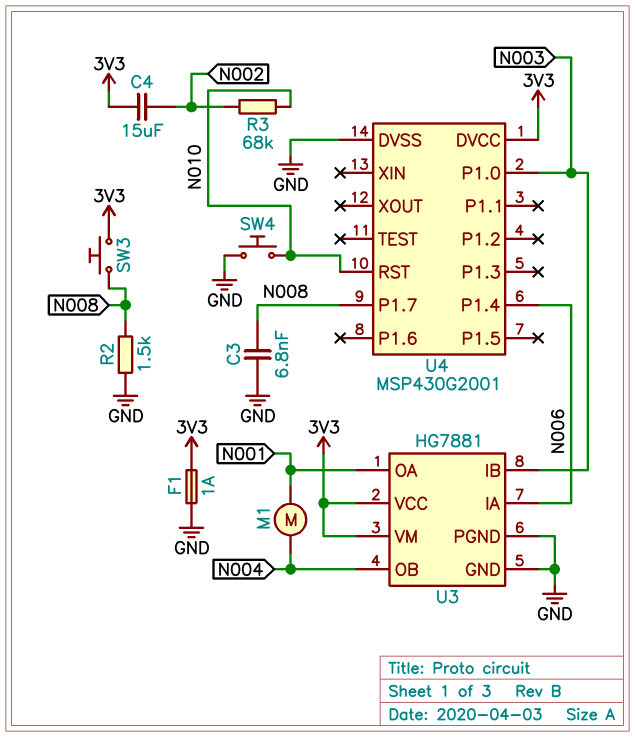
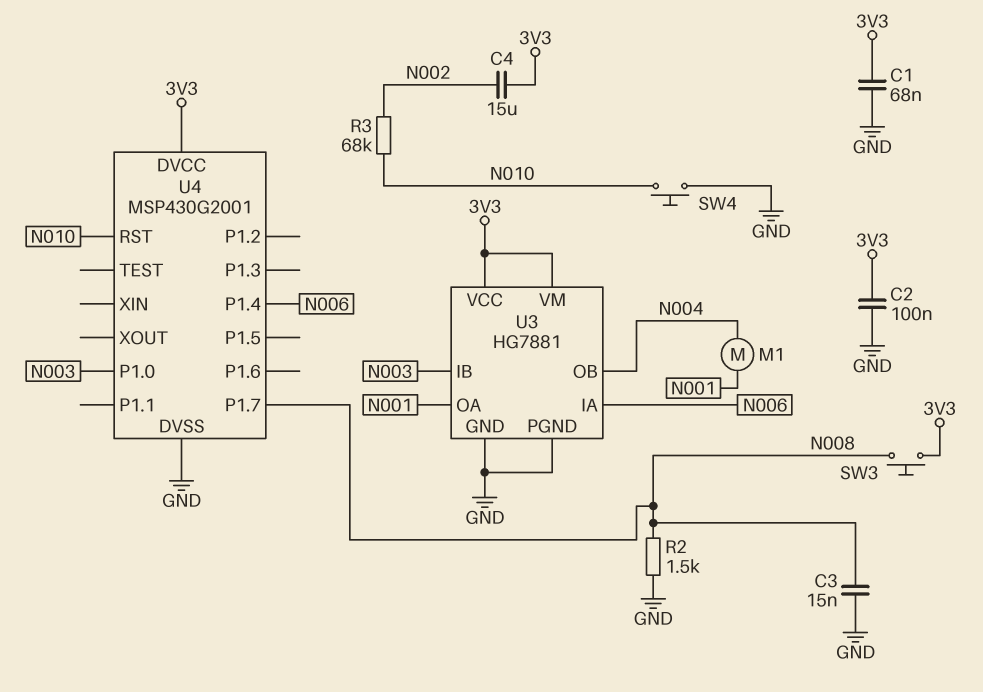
C1: none -> 68nF (3V3, GND)
C2: none -> 100nF (3V3, GND)
C3: 6.8nF (GND, N008) -> 15nF (GND, N008)
F1: 1A (3V3, GND) -> none

